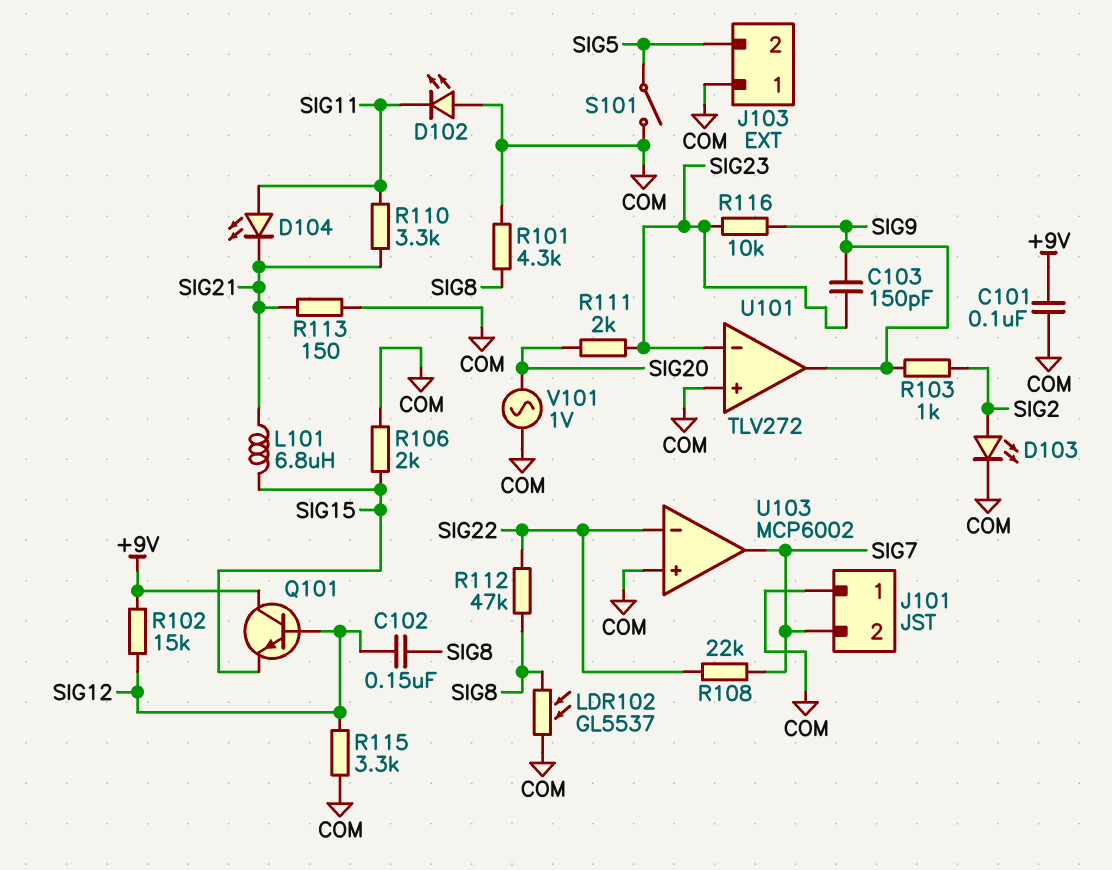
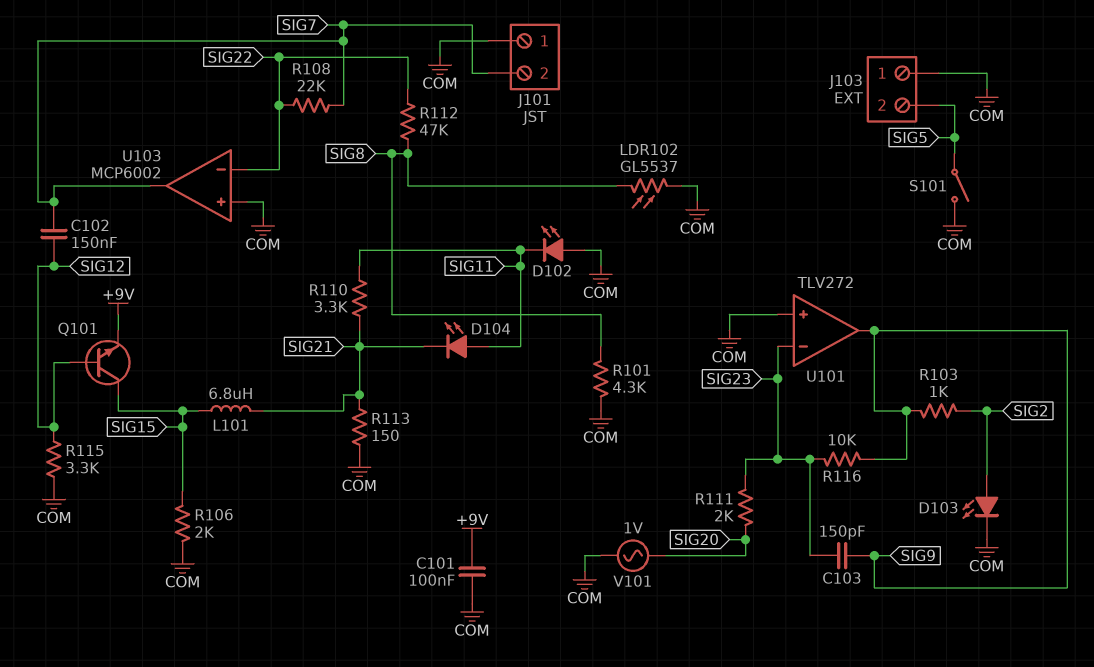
C102: 150nF (SIG8, SIG12) -> 150nF (SIG7, SIG12)
Q101: NPN (B SIG12, C +9V, E SIG15) -> NPN (B SIG12, C SIG15, E +9V)
R102: 15k (+9V, SIG12) -> none

